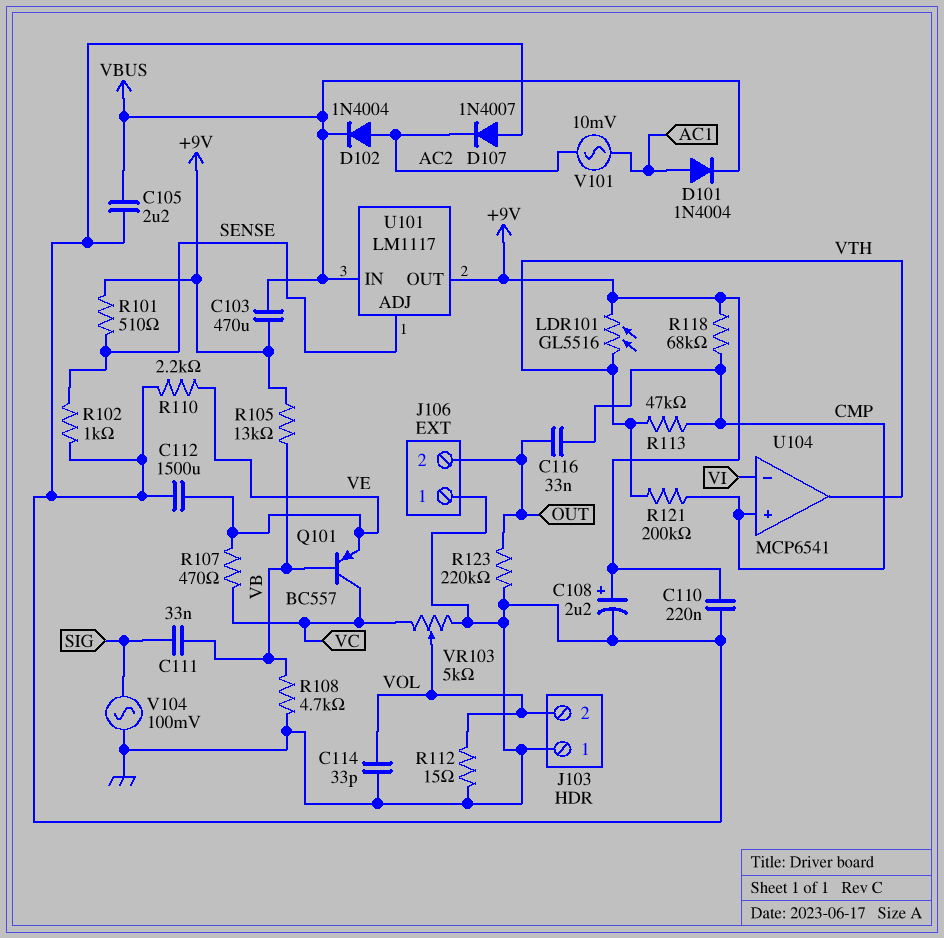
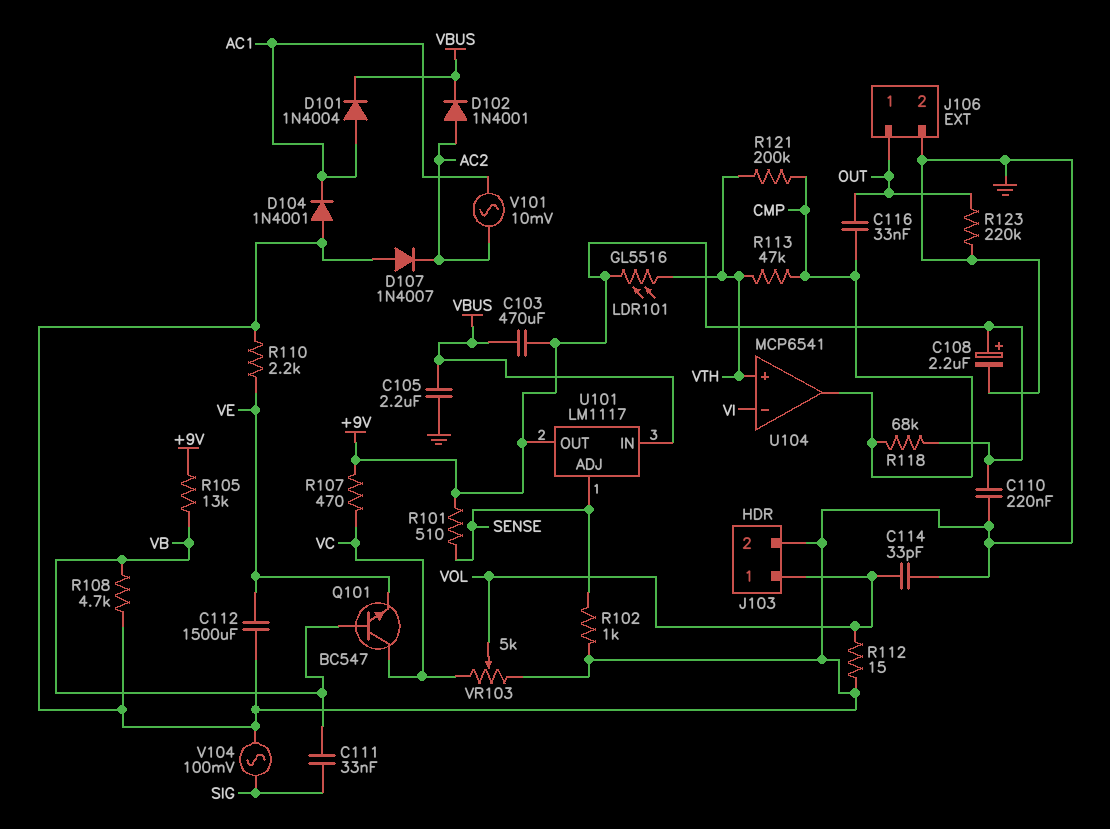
D102: diode 1N4004 (A AC2, K VBUS) -> diode 1N4001 (A AC2, K VBUS)
D104: none -> diode 1N4001 (A GND, K AC1)
J103 pin 1: GND -> VOL
J103 pin 2: VOL -> GND
J106 pin 1: GND -> OUT
J106 pin 2: OUT -> GND
Q101: PNP BC557 (B VB, C VC, E VE) -> NPN BC547 (B VB, C VC, E VE)
R107: 470 (VC, VE) -> 470 (+9V, VC)
U104 pin in+: CMP -> VTH
U104 pin out: VTH -> CMP

